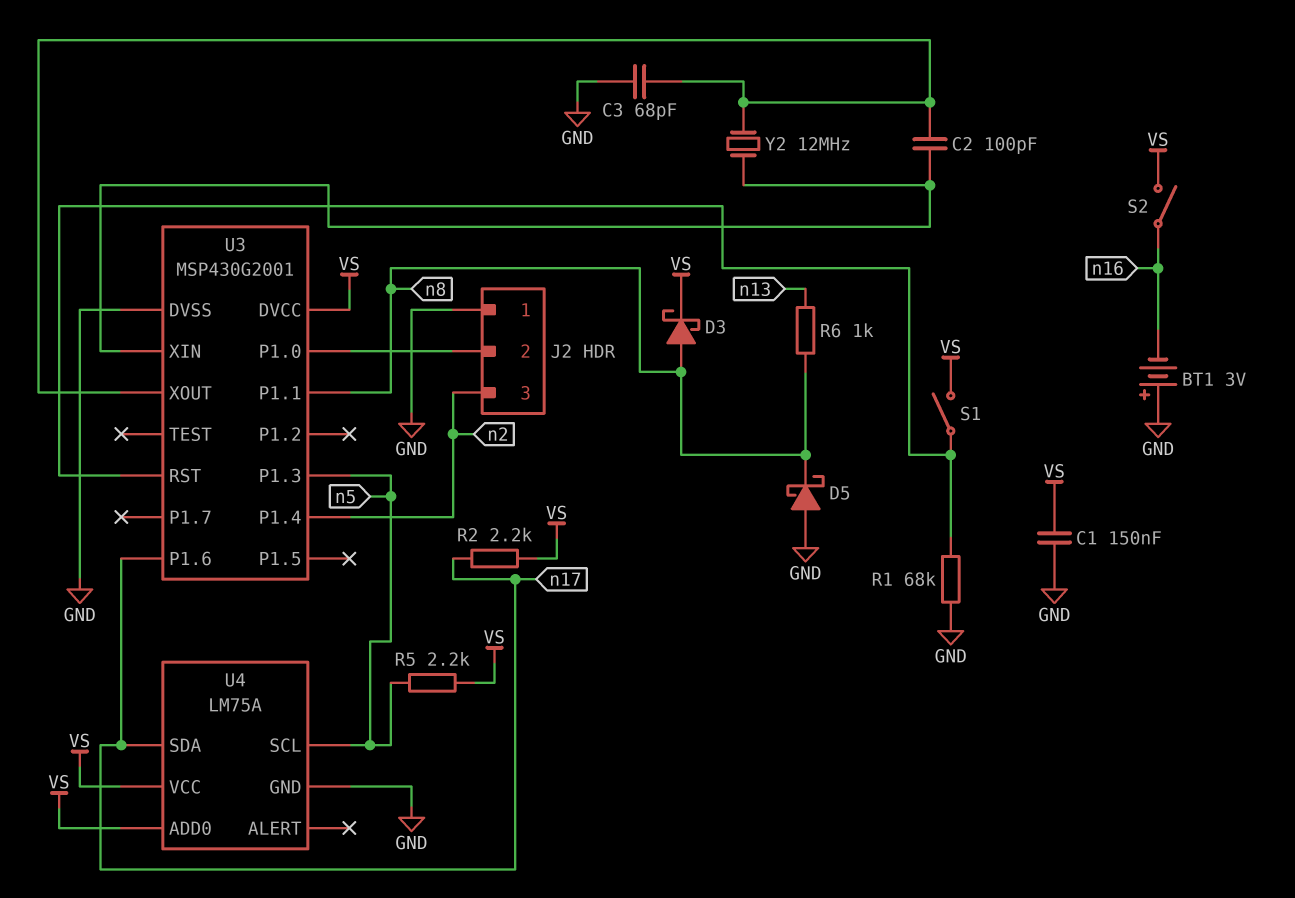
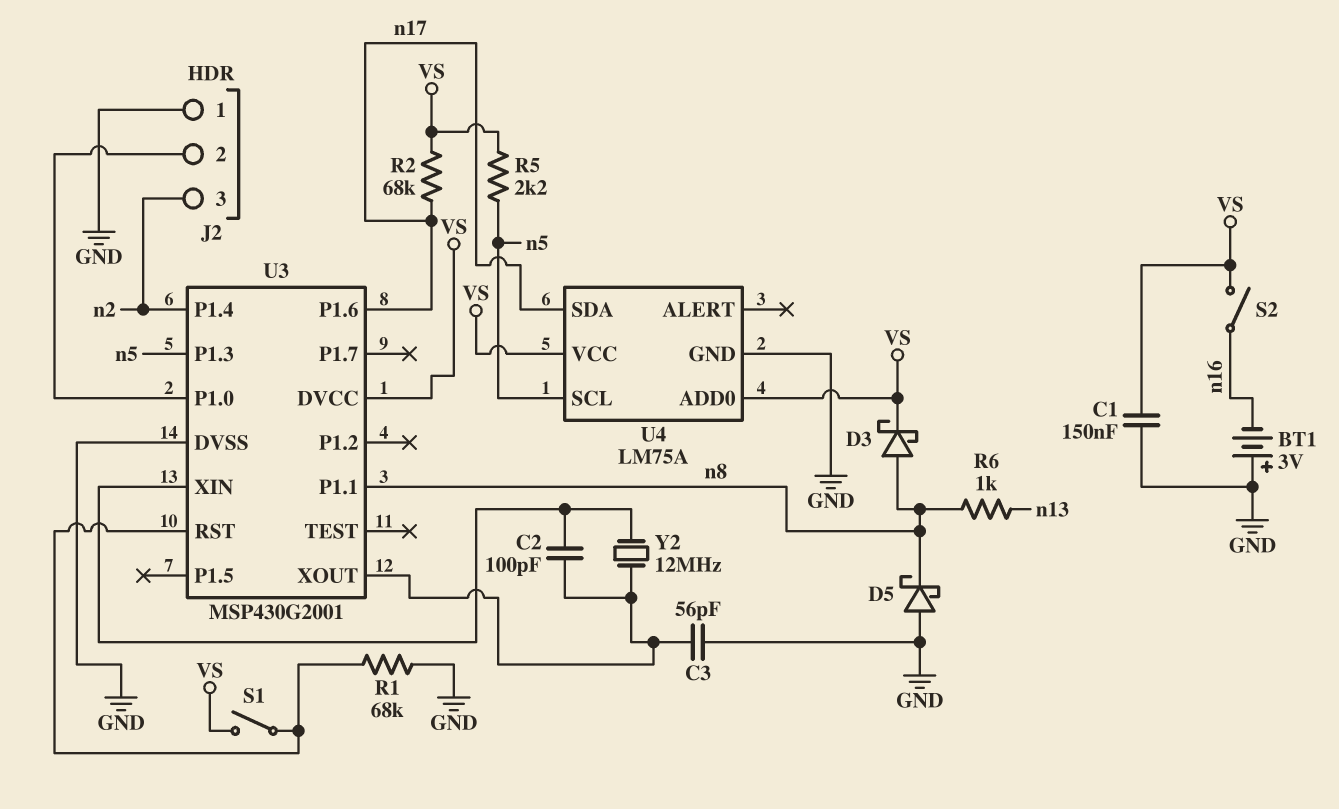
C3: 68pF (GND, U3/XOUT) -> 56pF (GND, U3/XOUT)
R2: 2.2k (VS, n17) -> 68k (VS, n17)

